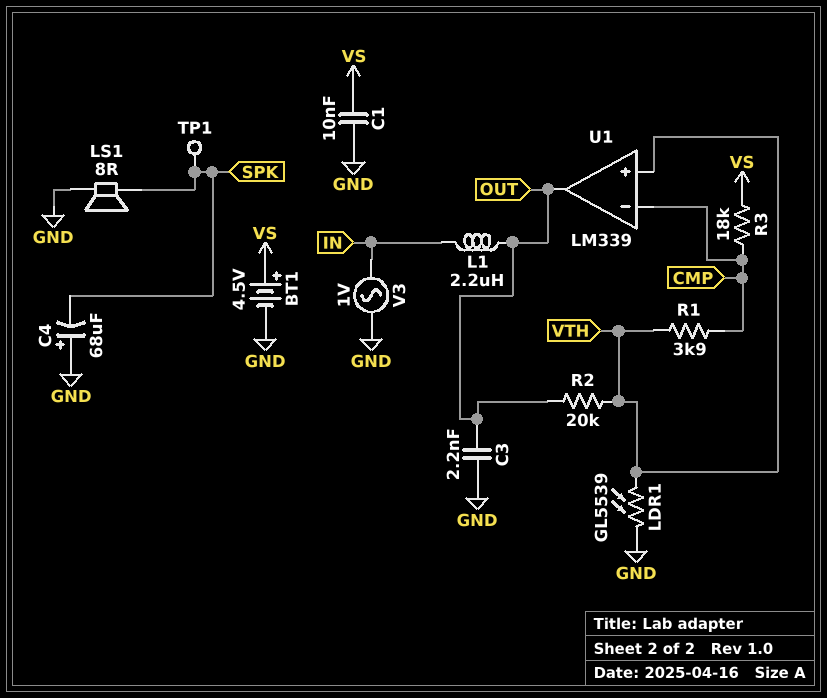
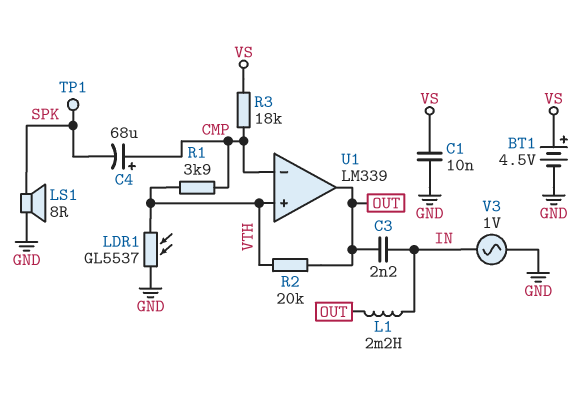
C3: 2.2nF (GND, OUT) -> 2.2nF (IN, OUT)
C4: 68uF (plus GND, minus SPK) -> 68uF (plus CMP, minus SPK)
L1: 2.2uH (IN, OUT) -> 2.2mH (IN, OUT)
LDR1: GL5539 (GND, VTH) -> GL5537 (GND, VTH)

